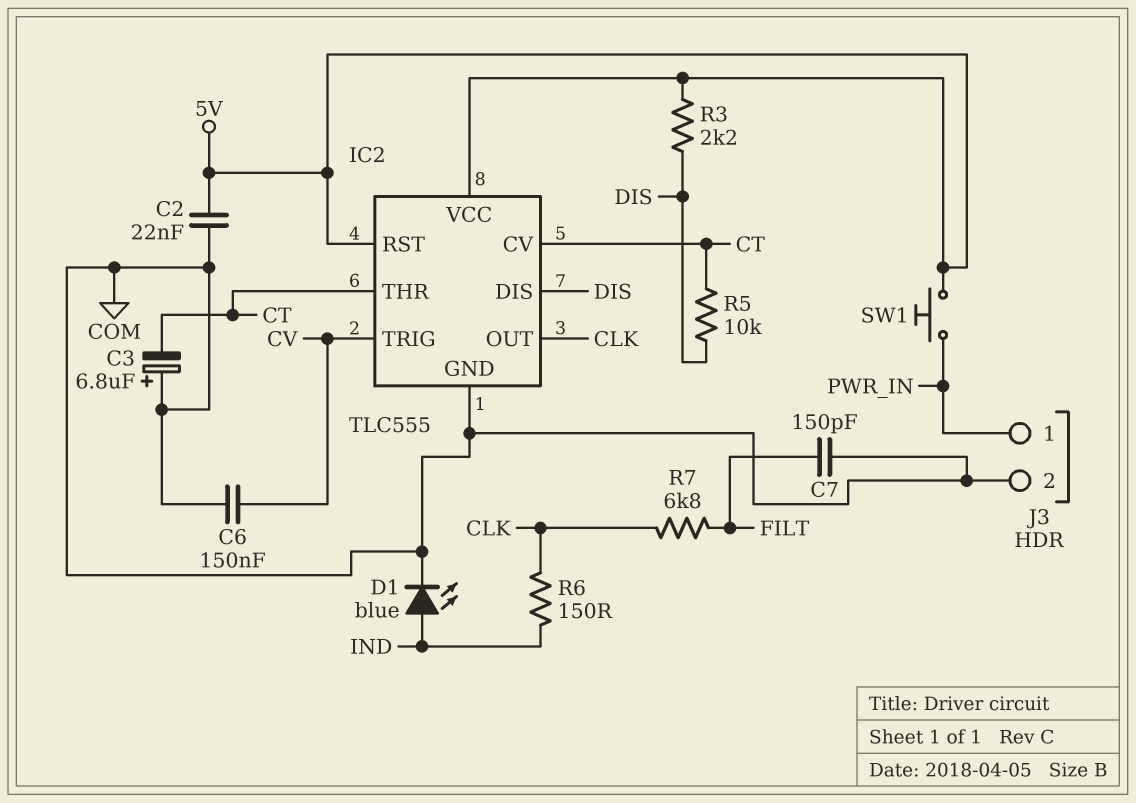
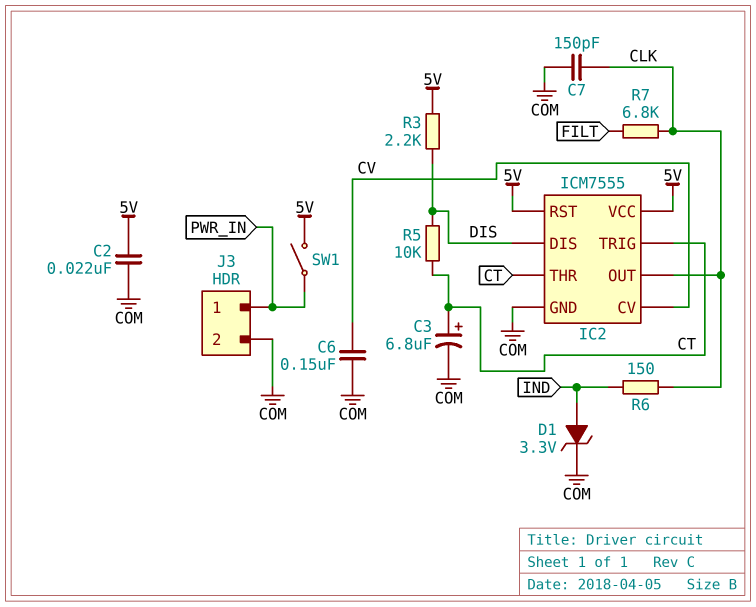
C3: 6.8uF (plus COM, minus CT) -> 6.8uF (plus CT, minus COM)
C7: 150pF (COM, FILT) -> 150pF (CLK, COM)
D1: LED blue (A IND, K COM) -> zener 3.3V (A IND, K COM)
IC2: TLC555 -> ICM7555
IC2 pin CV: CT -> CV
IC2 pin TRIG: CV -> CT
SW1: button (5V, PWR_IN) -> switch (5V, PWR_IN)

